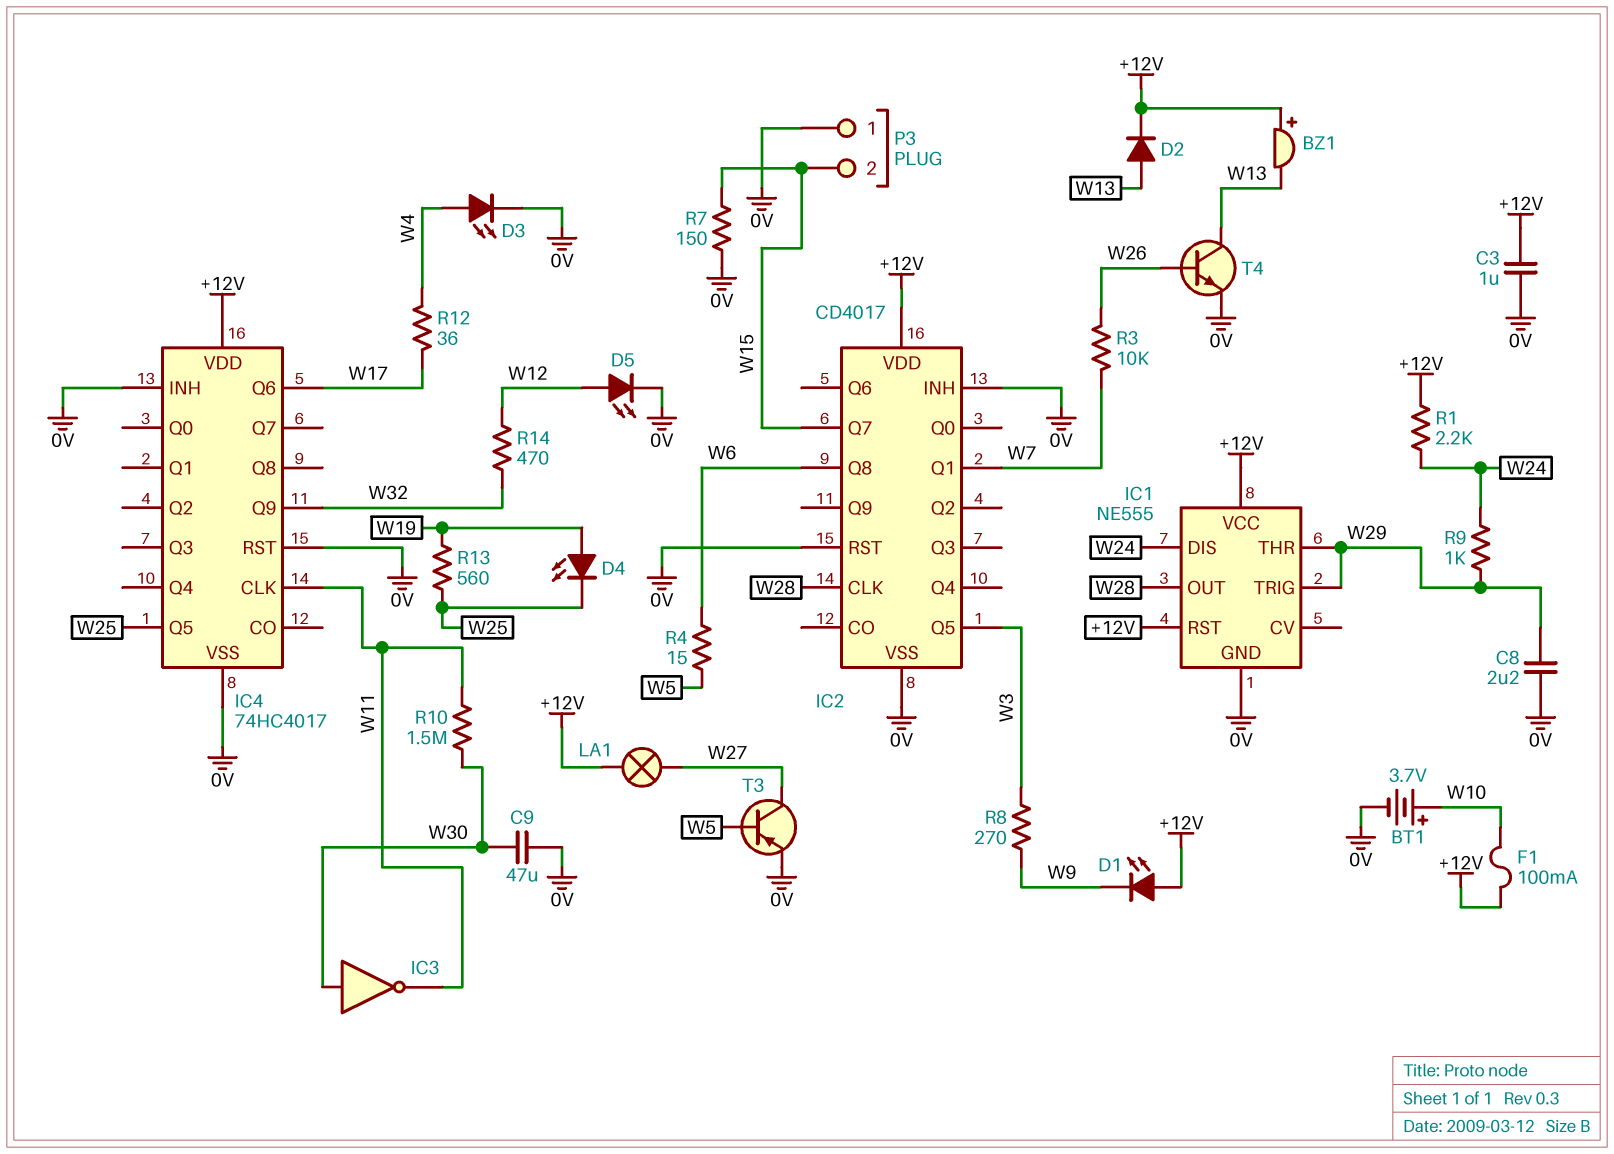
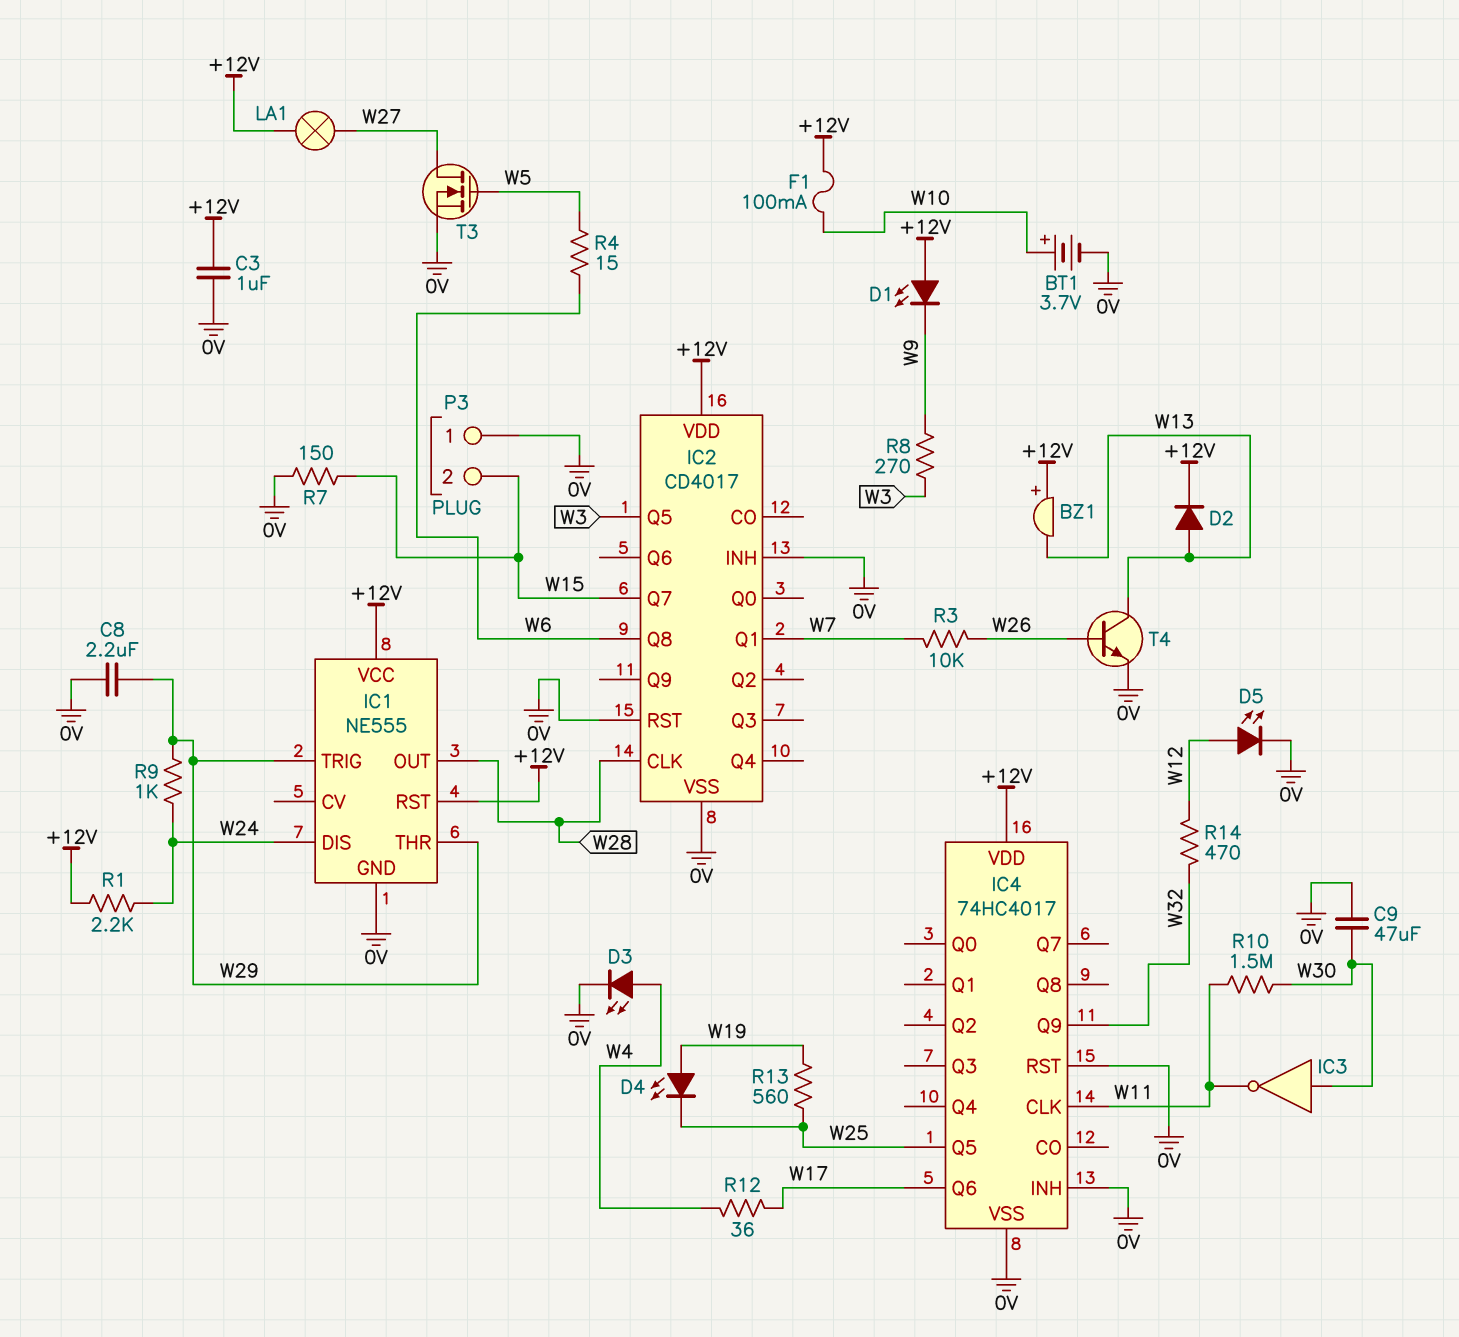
T3: PNP (B W5, C W27, E 0V) -> NMOS (G W5, D W27, S 0V)

